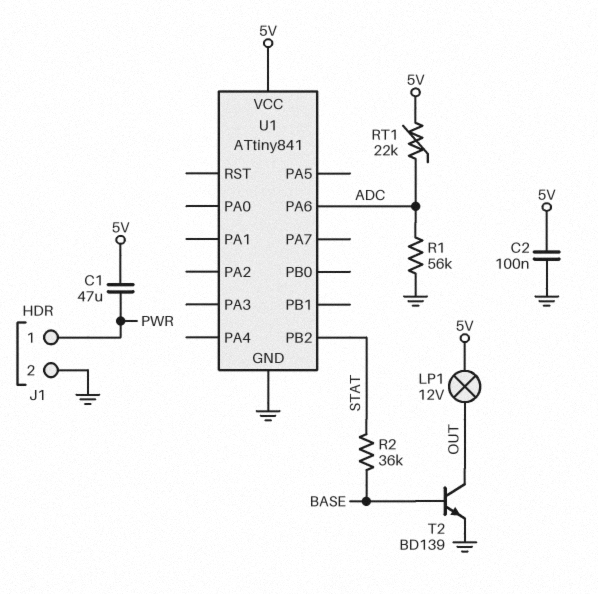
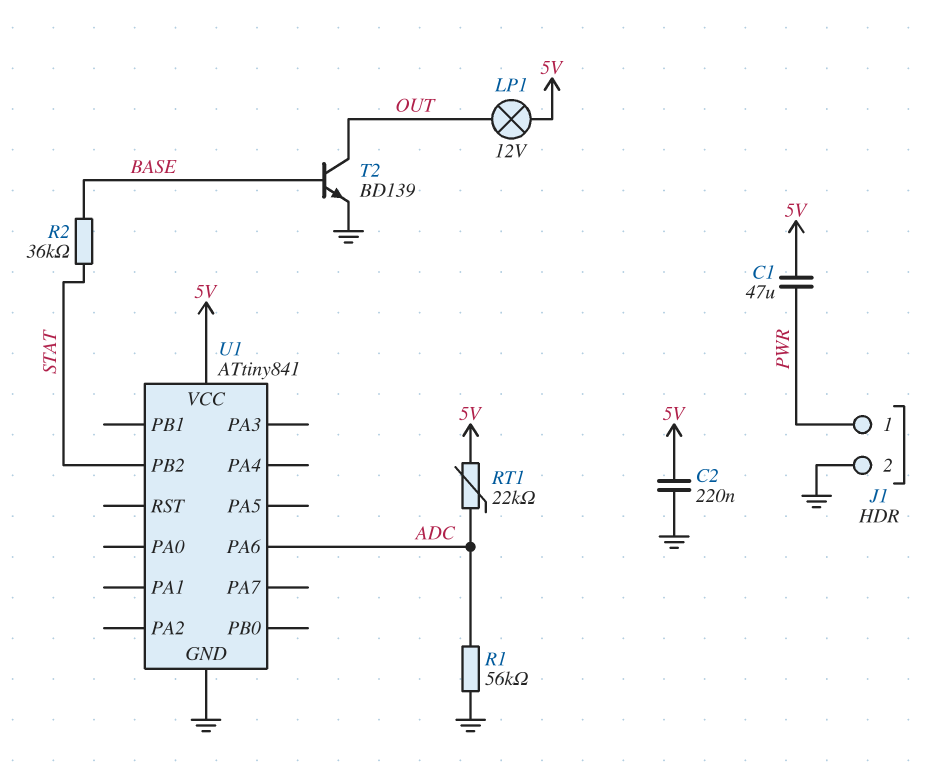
C2: 100nF (5V, GND) -> 220nF (5V, GND)

